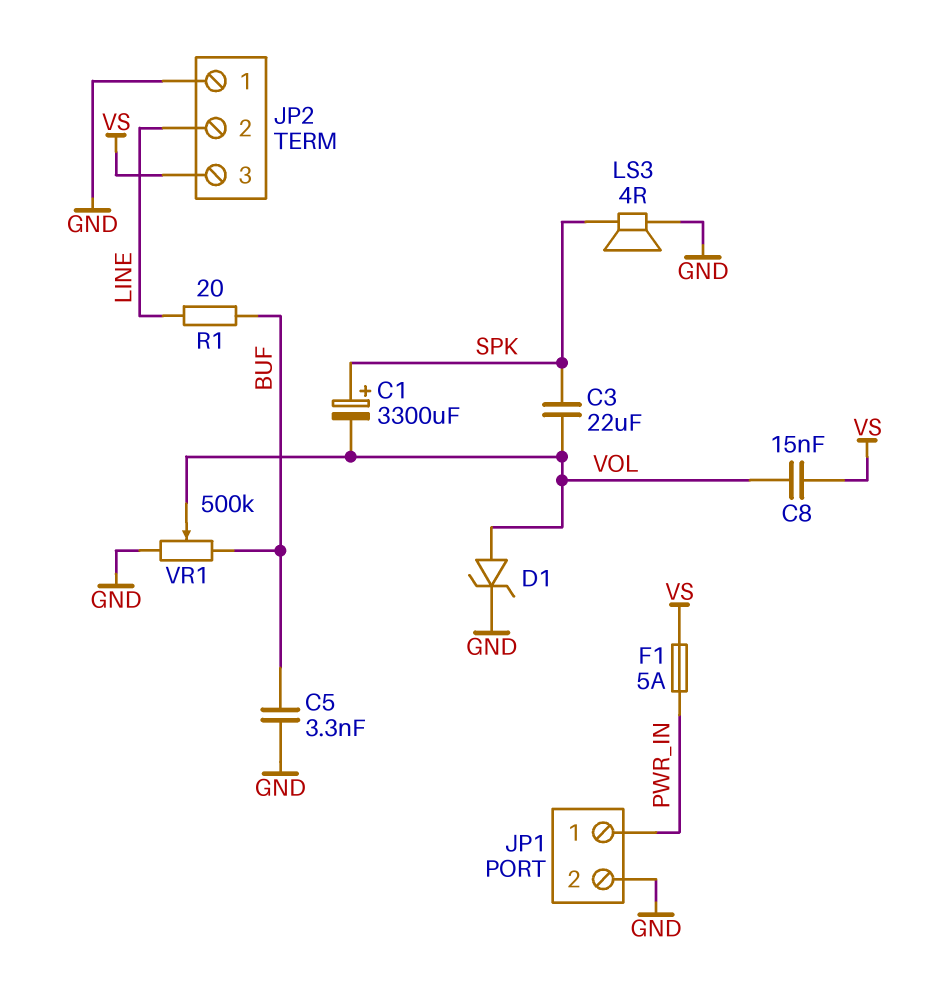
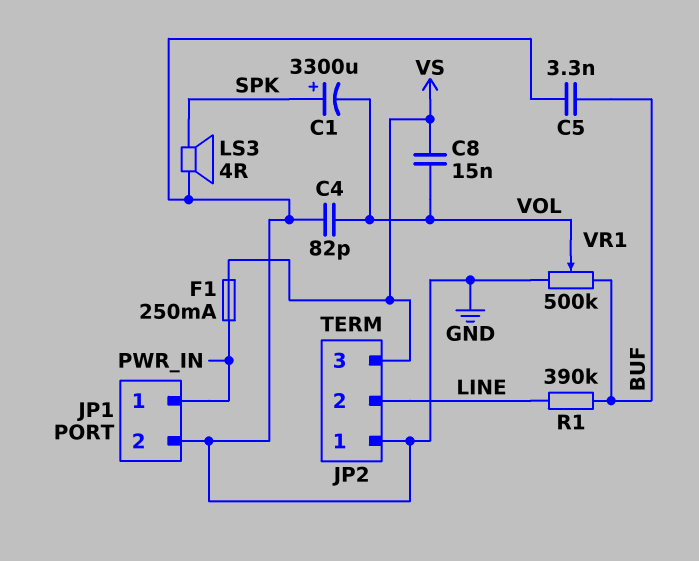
C3: 22uF (SPK, VOL) -> none
C4: none -> 82pF (GND, VOL)
D1: zener (A VOL, K GND) -> none
F1: 5A (PWR_IN, VS) -> 250mA (PWR_IN, VS)
R1: 20 (BUF, LINE) -> 390k (BUF, LINE)

